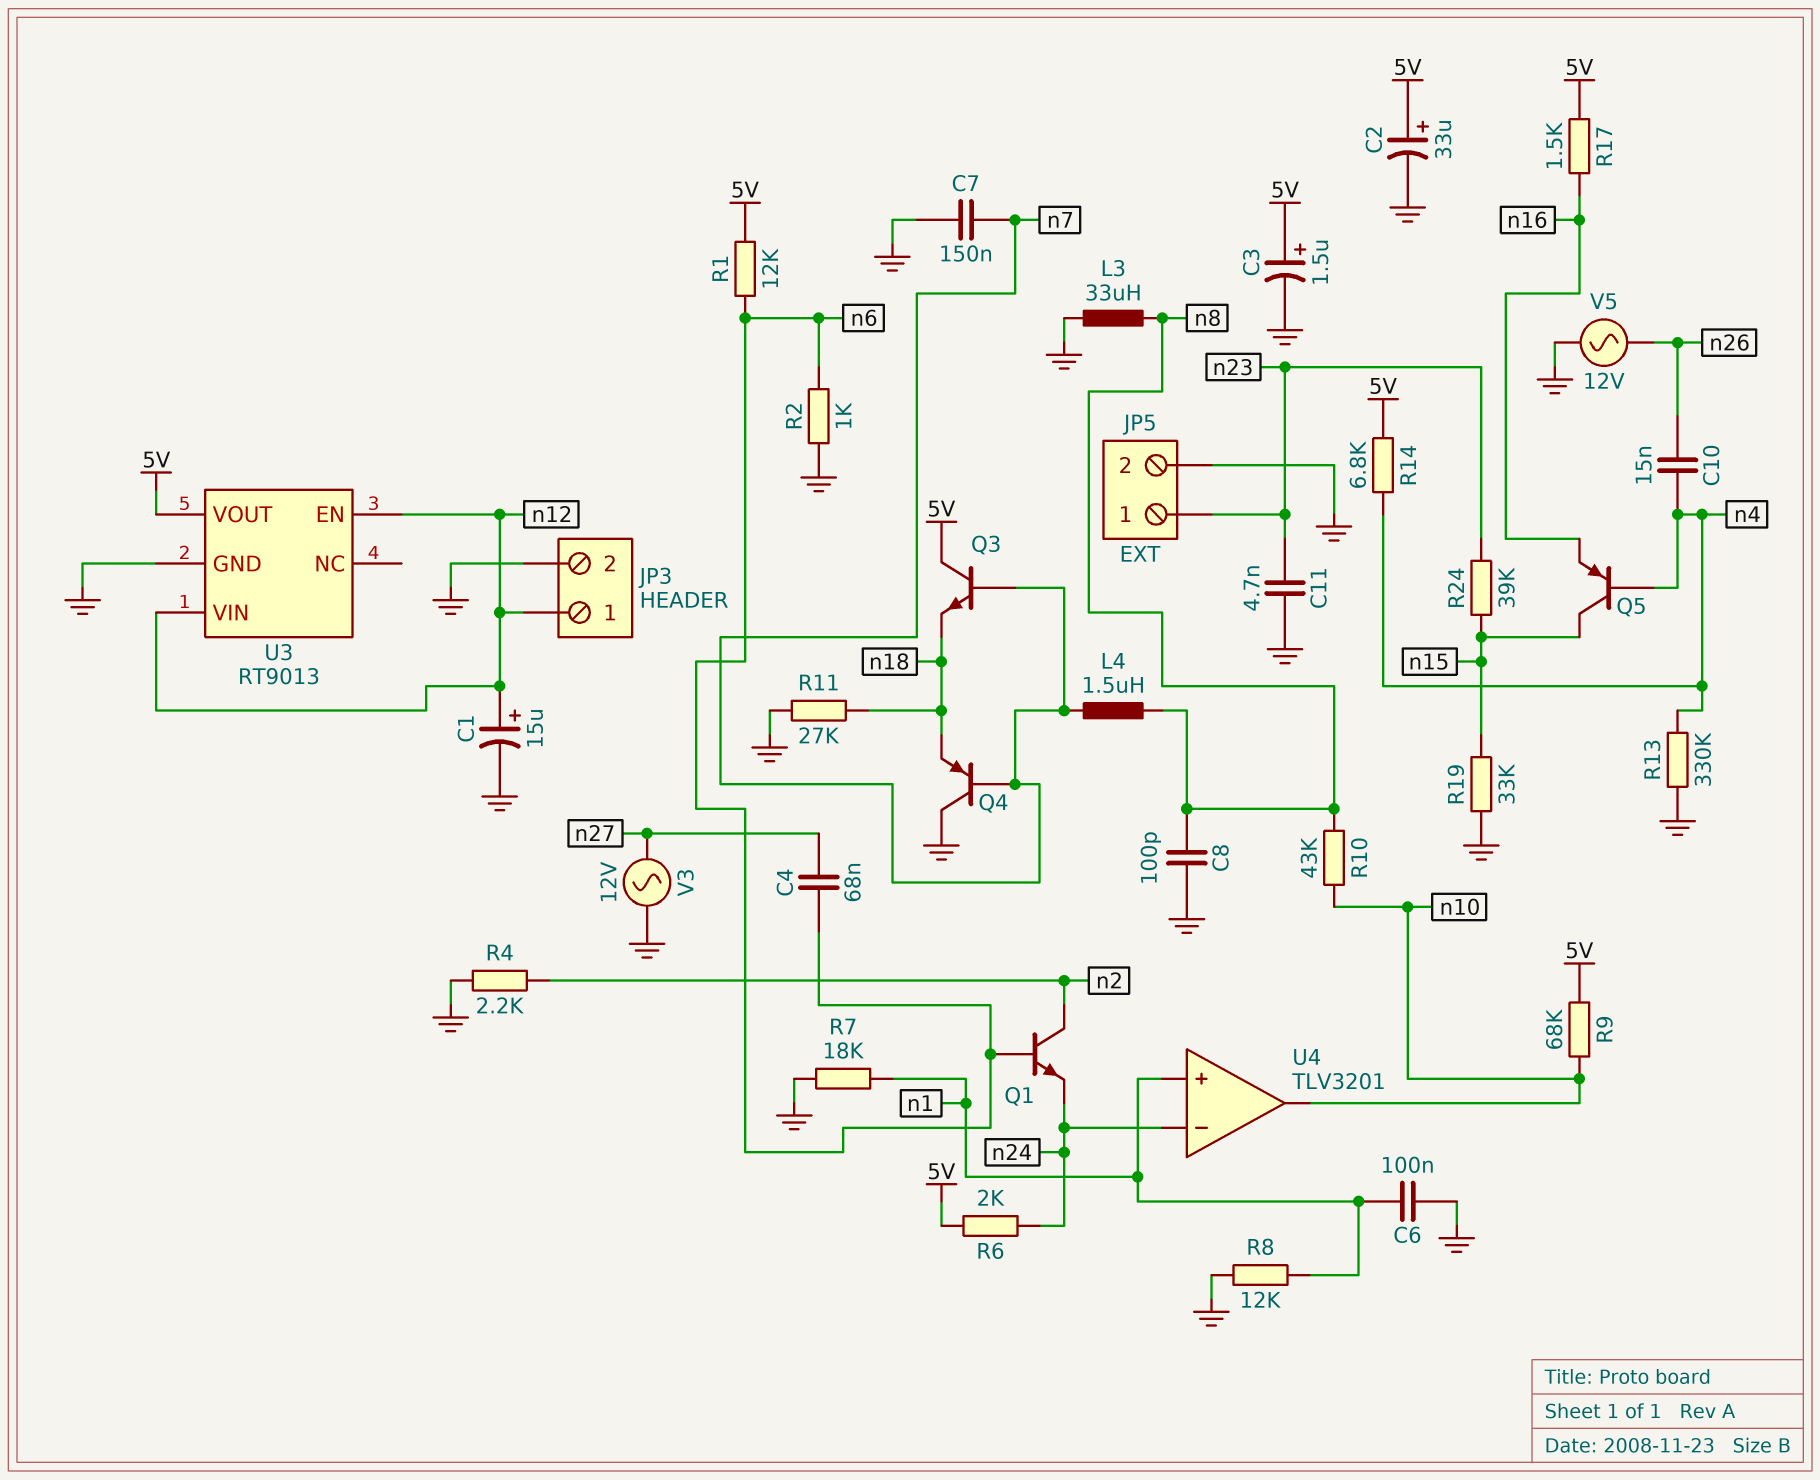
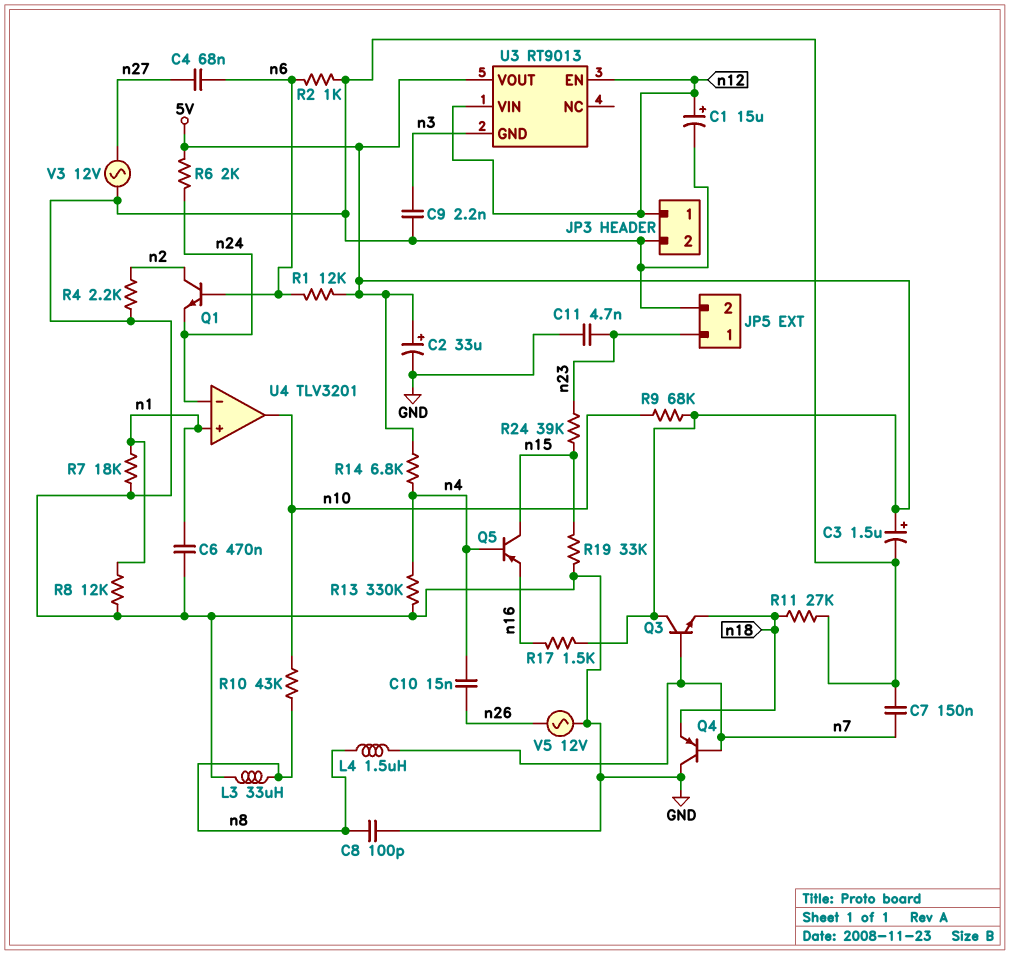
C6: 100nF (GND, n1) -> 470nF (GND, n1)
C9: none -> 2.2nF (GND, n3)
U3 pin GND: GND -> n3

